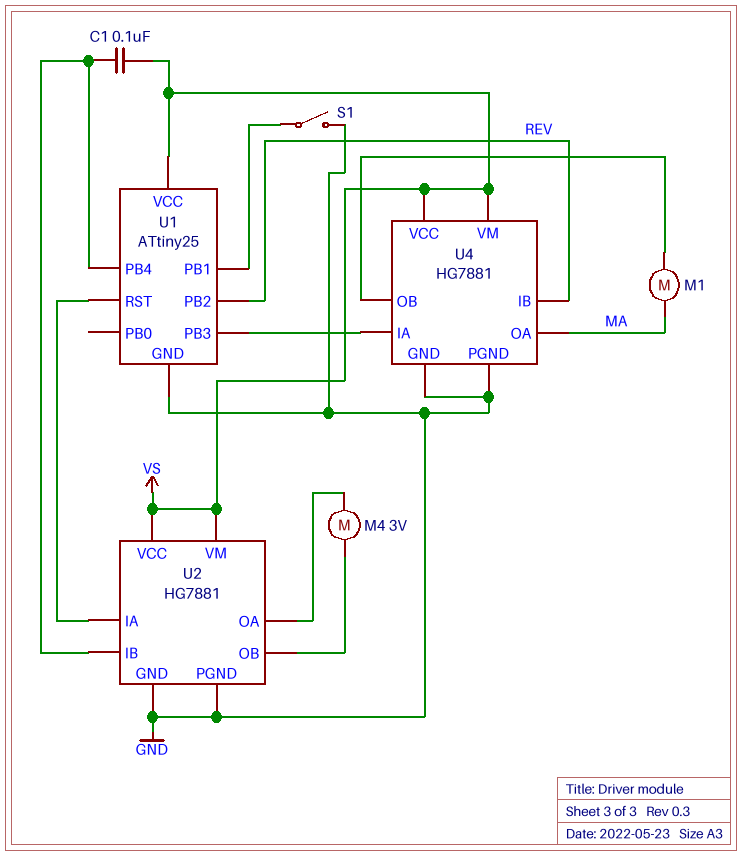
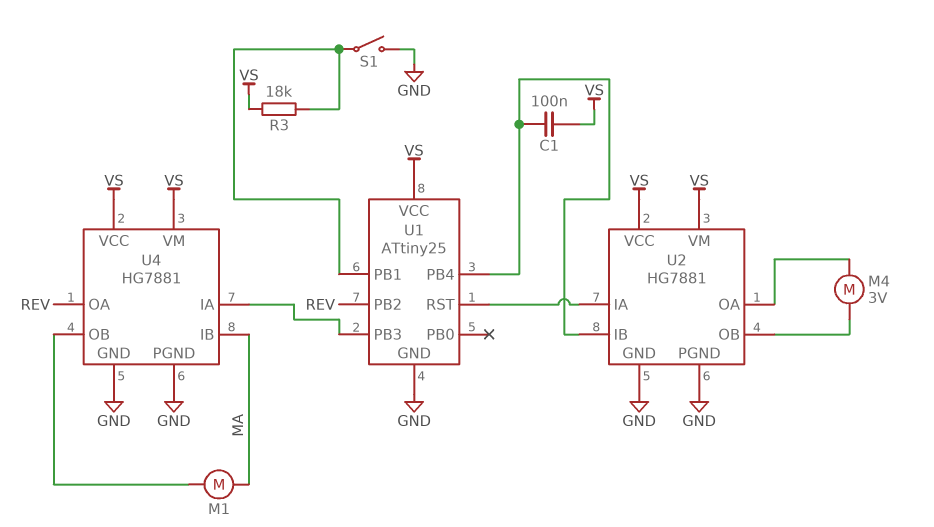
R3: none -> 18k (U1/PB1, VS)
U4 pin IB: REV -> MA
U4 pin OA: MA -> REV

